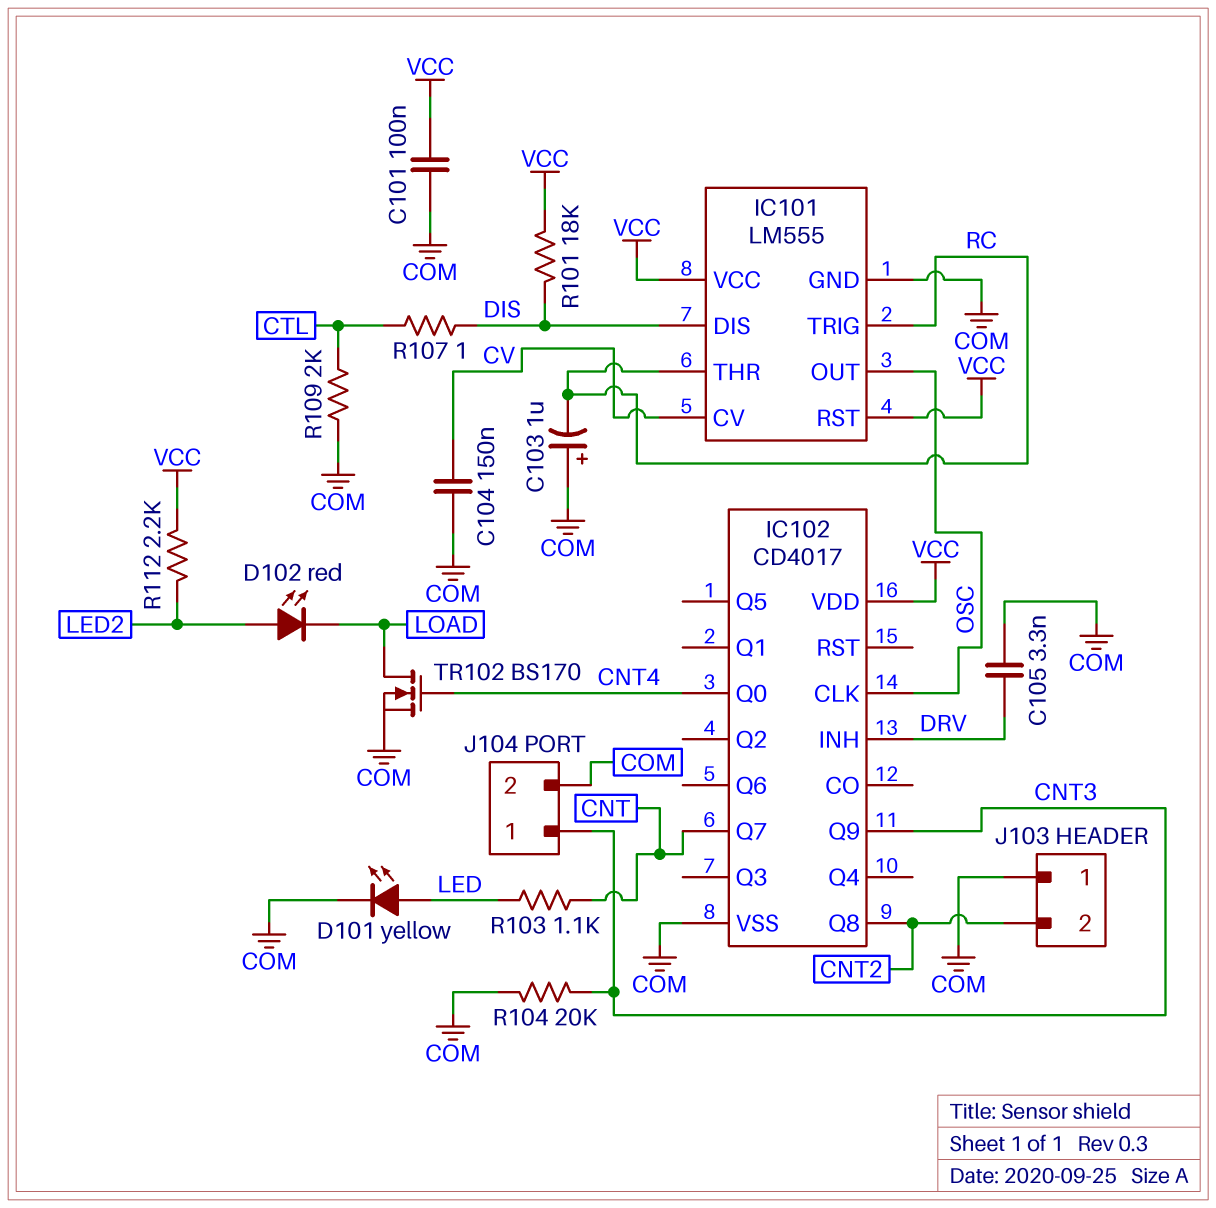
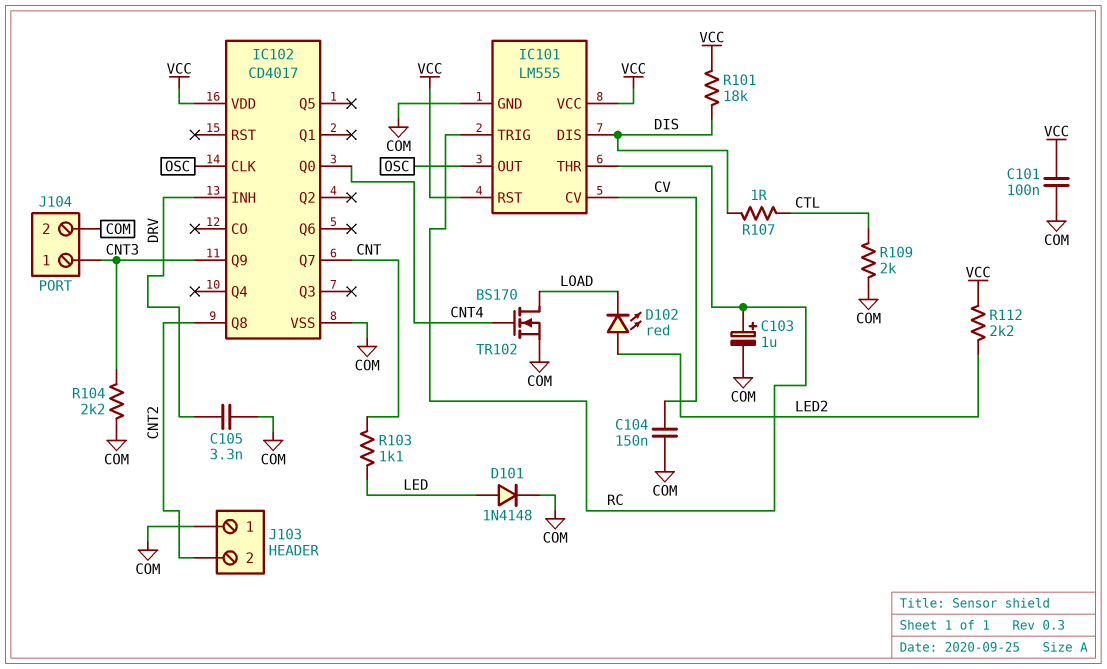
C103: 1uF (plus COM, minus RC) -> 1uF (plus RC, minus COM)
D101: LED yellow (A LED, K COM) -> diode 1N4148 (A LED, K COM)
R104: 20k (CNT3, COM) -> 2.2k (CNT3, COM)

